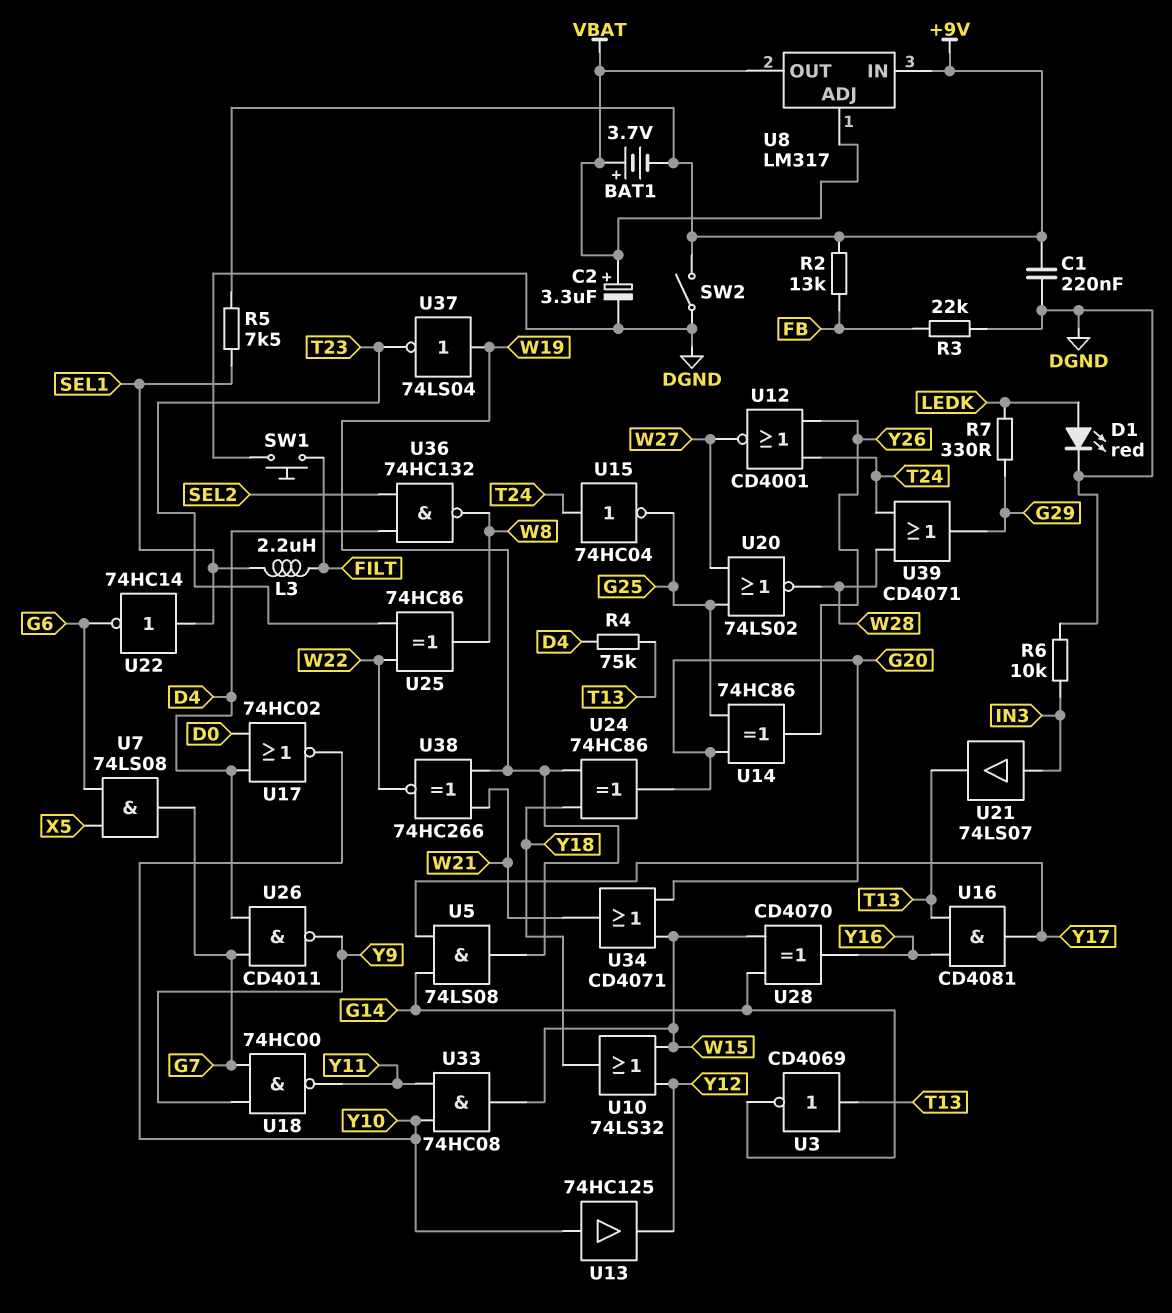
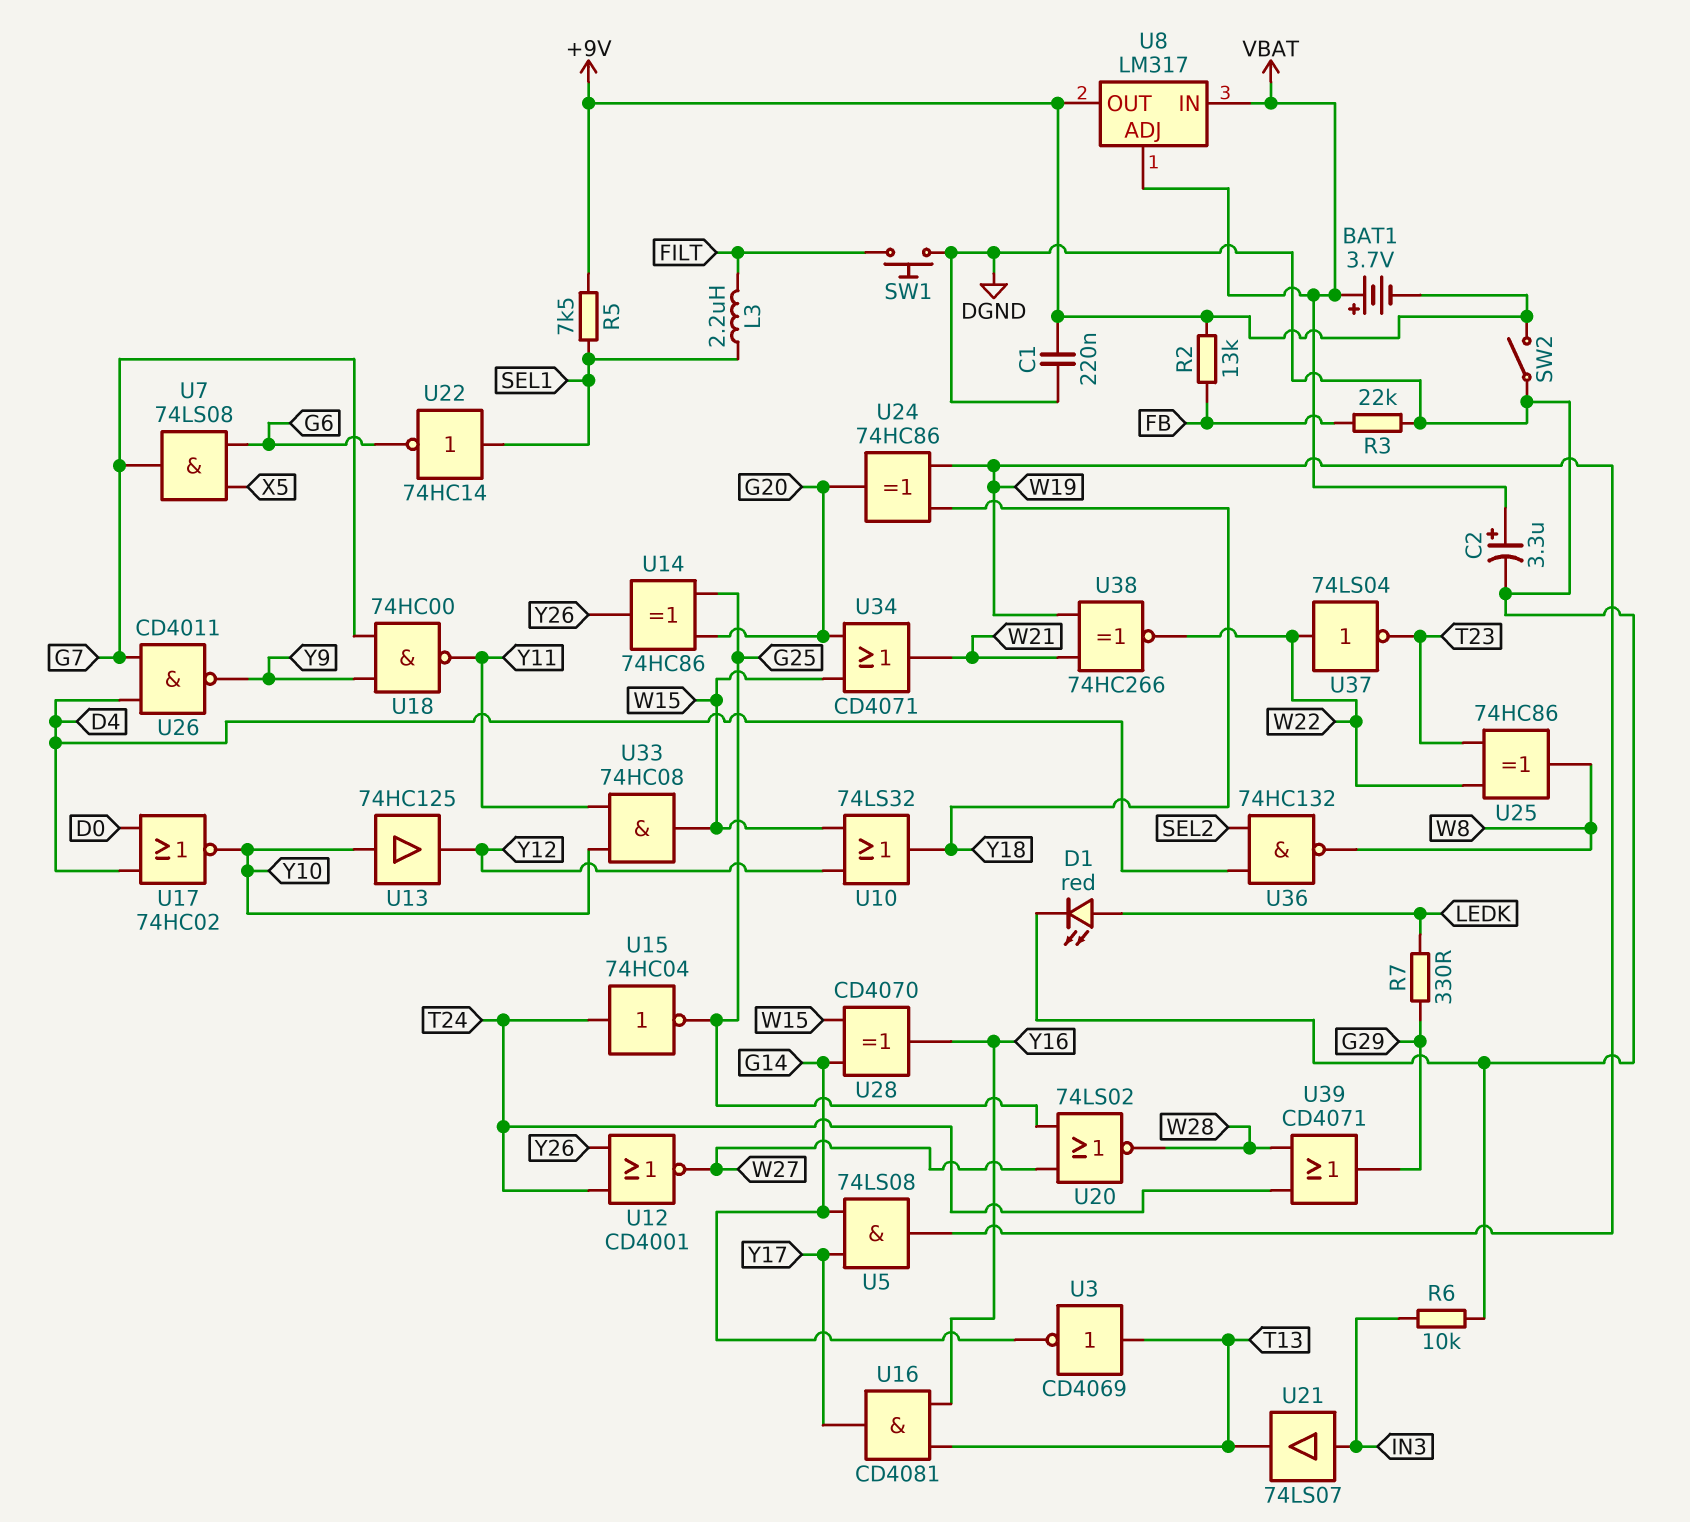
R4: 75k (D4, T13) -> none
U8 pin IN: +9V -> VBAT
U8 pin OUT: VBAT -> +9V
U37: NOT 74LS04 (in W19, out T23) -> NOT 74LS04 (in W22, out T23)

